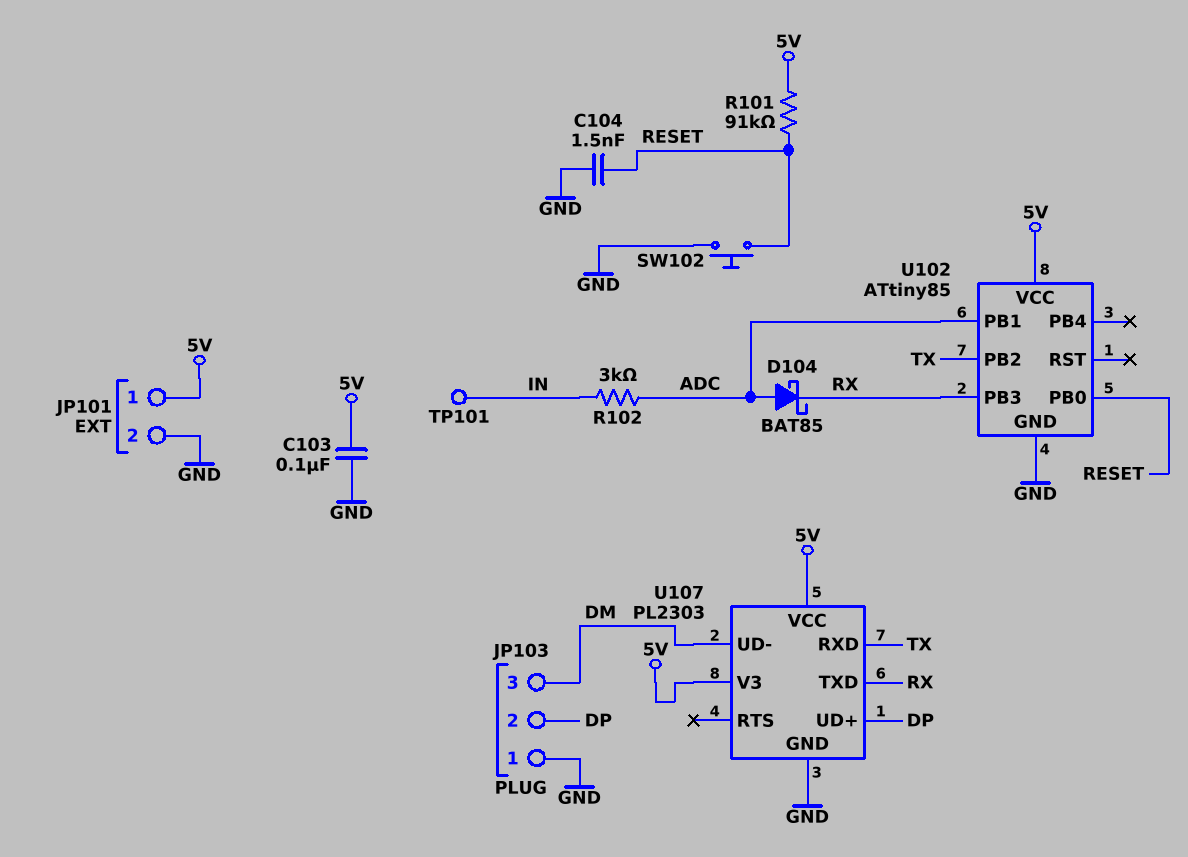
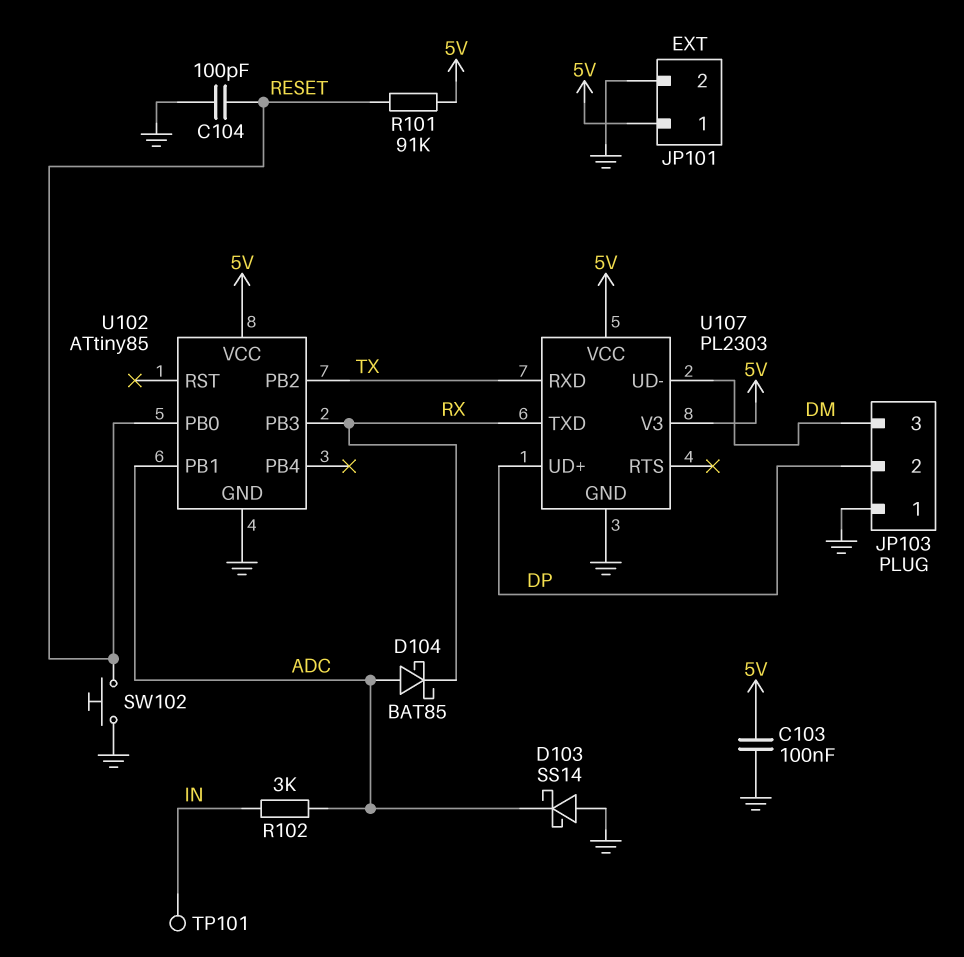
C104: 1.5nF (GND, RESET) -> 100pF (GND, RESET)
D103: none -> schottky SS14 (A GND, K ADC)

